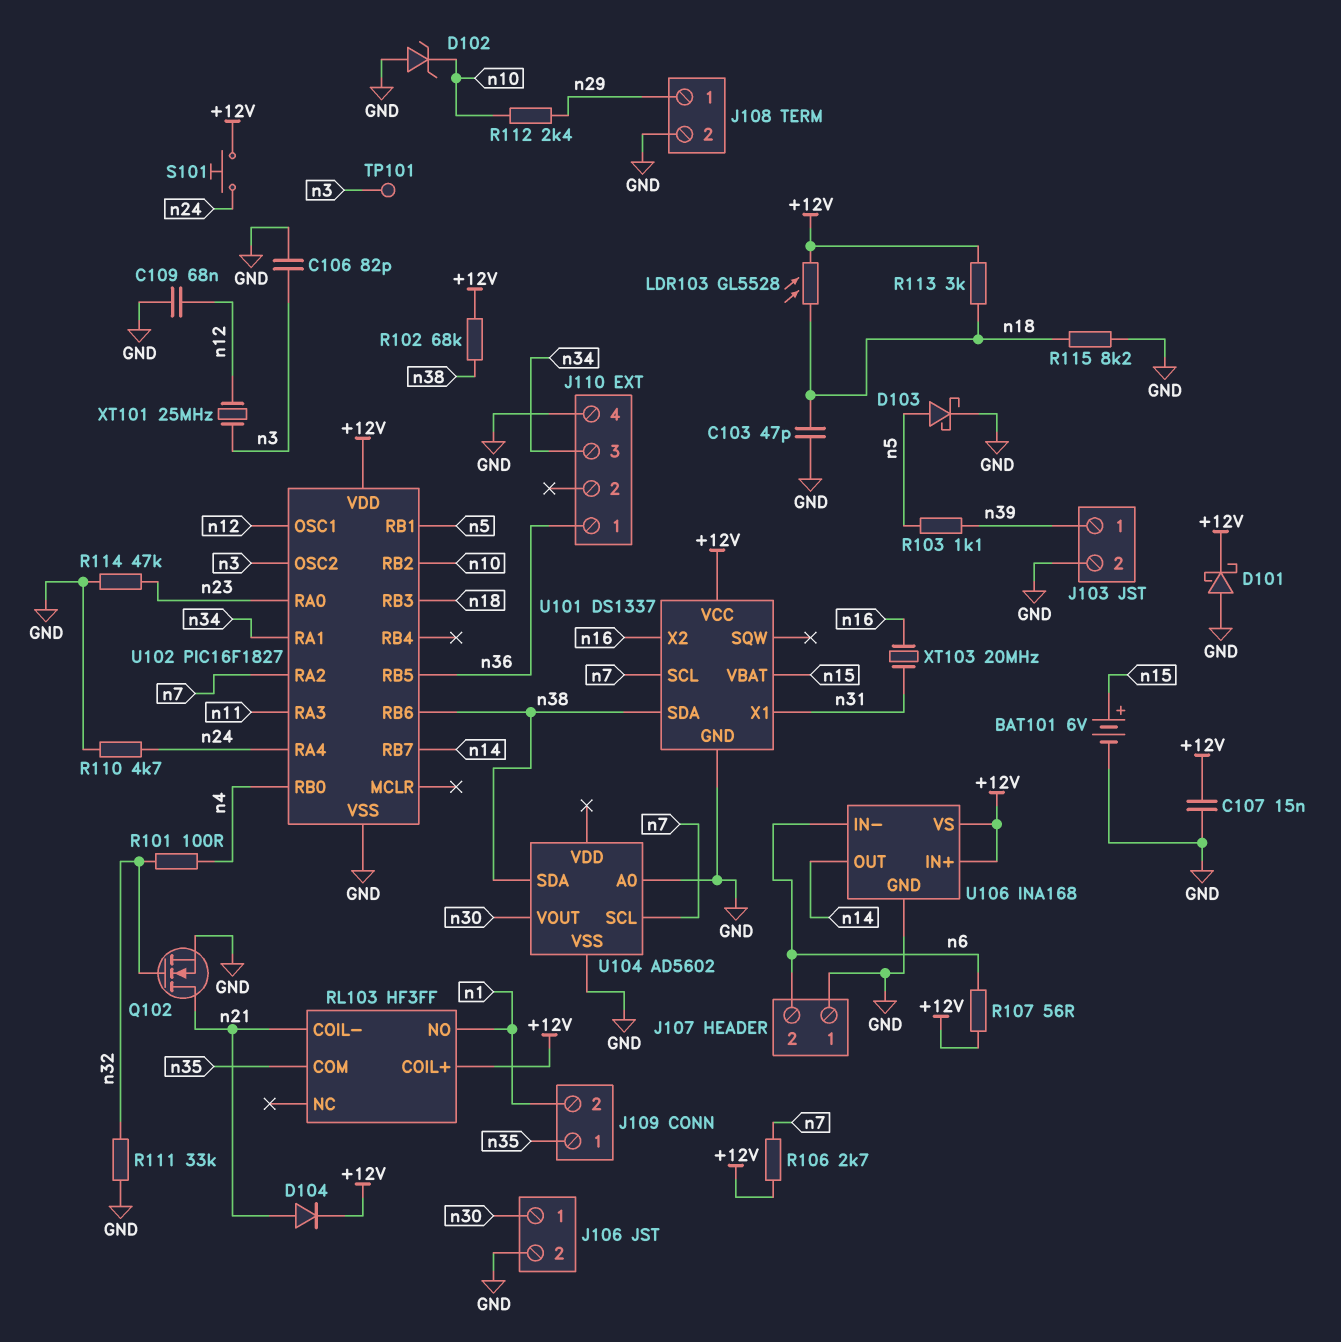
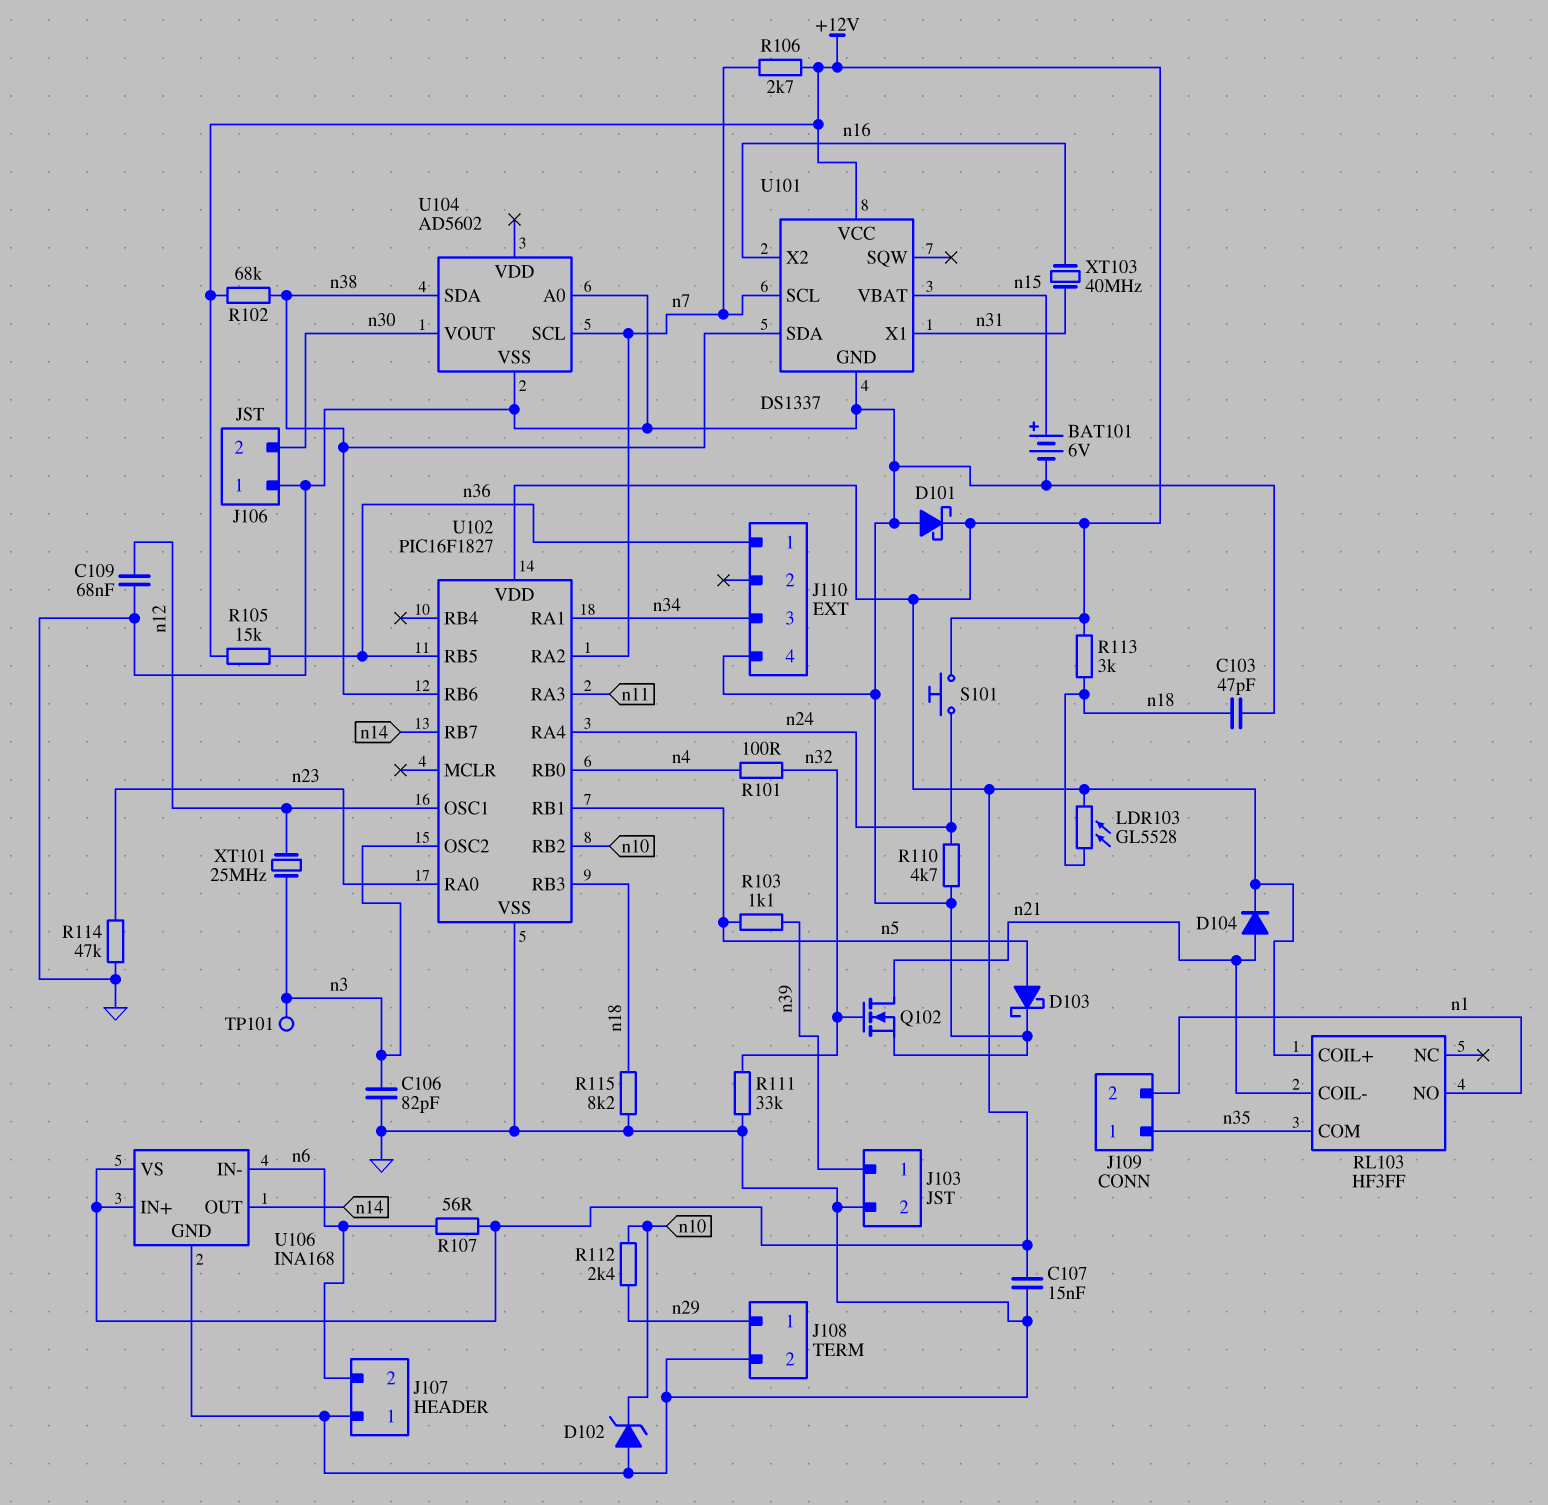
J106 pin 1: n30 -> GND
J106 pin 2: GND -> n30
R105: none -> 15k (+12V, n36)
XT103: 20MHz (n16, n31) -> 40MHz (n16, n31)

